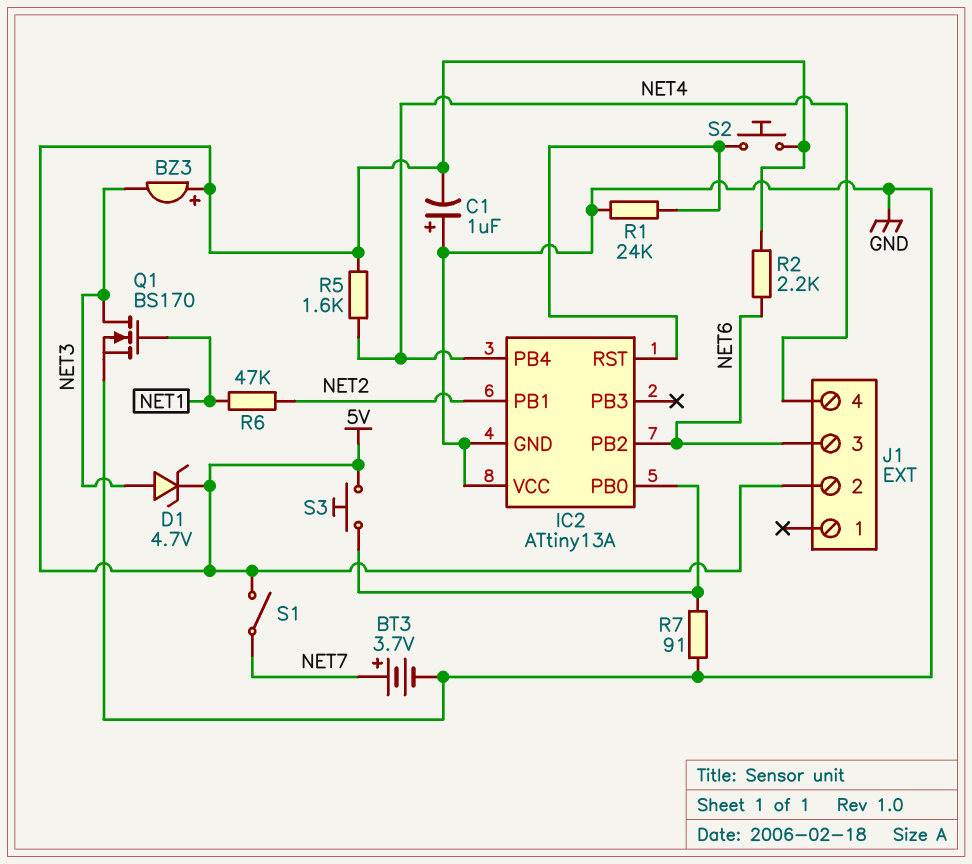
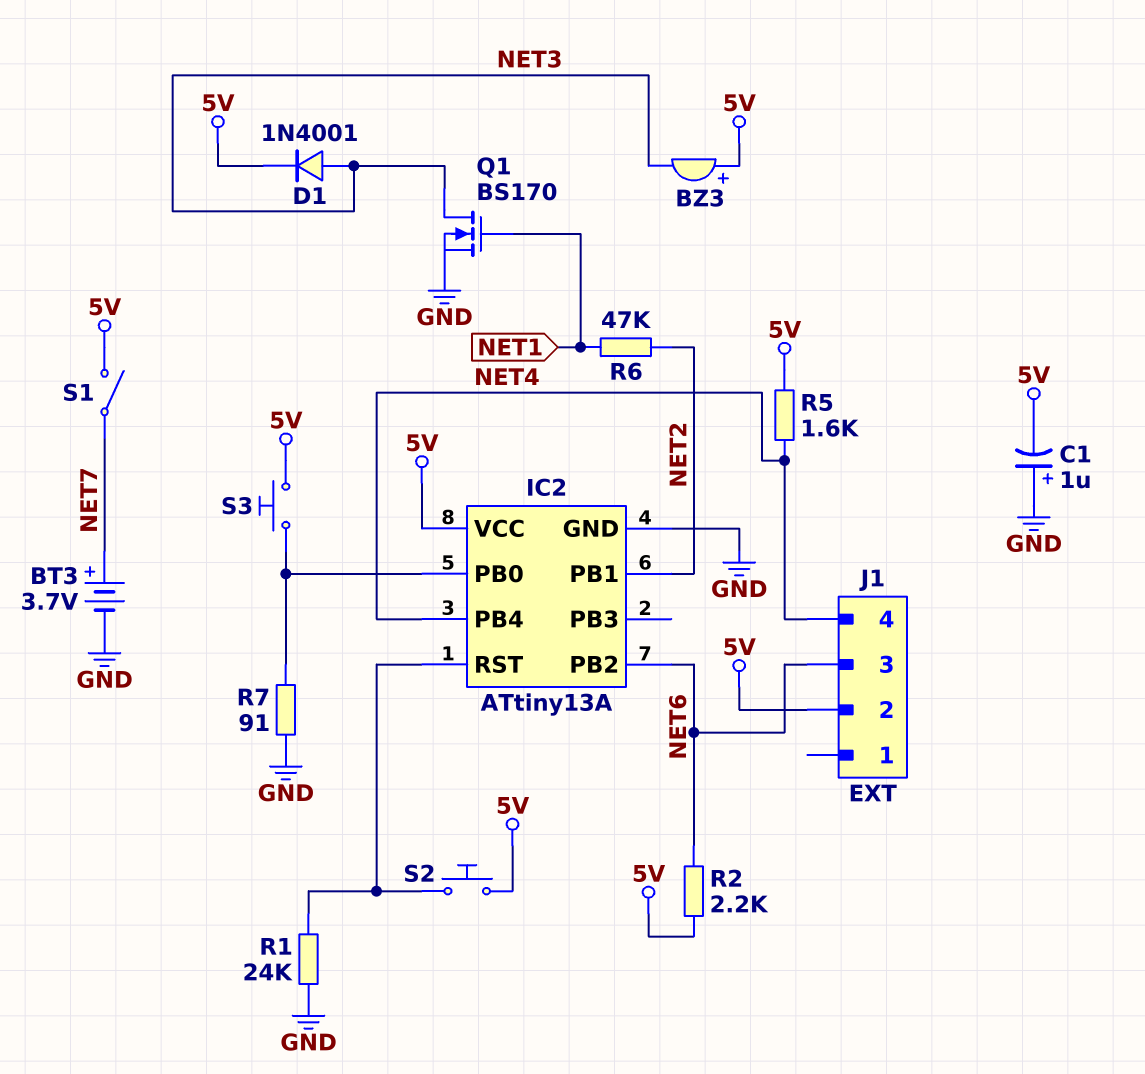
D1: zener 4.7V (A NET3, K 5V) -> diode 1N4001 (A NET3, K 5V)
IC2 pin VCC: GND -> 5V

